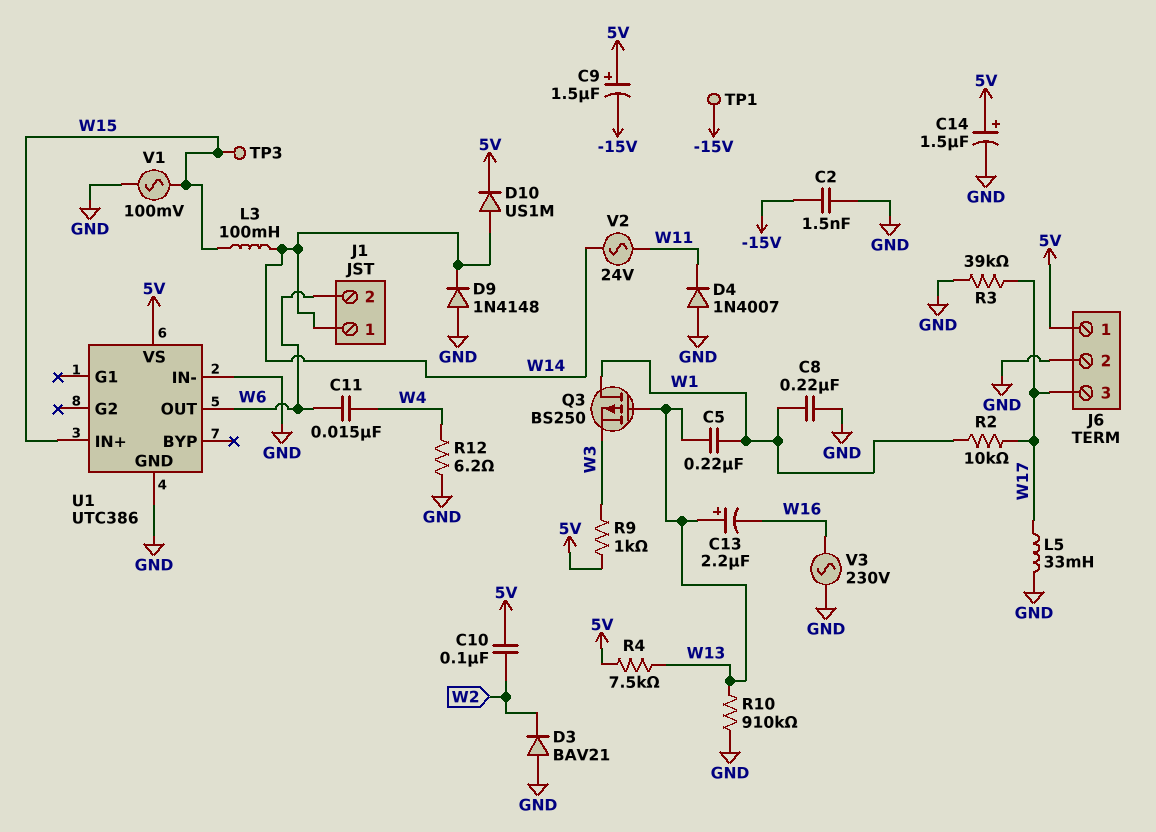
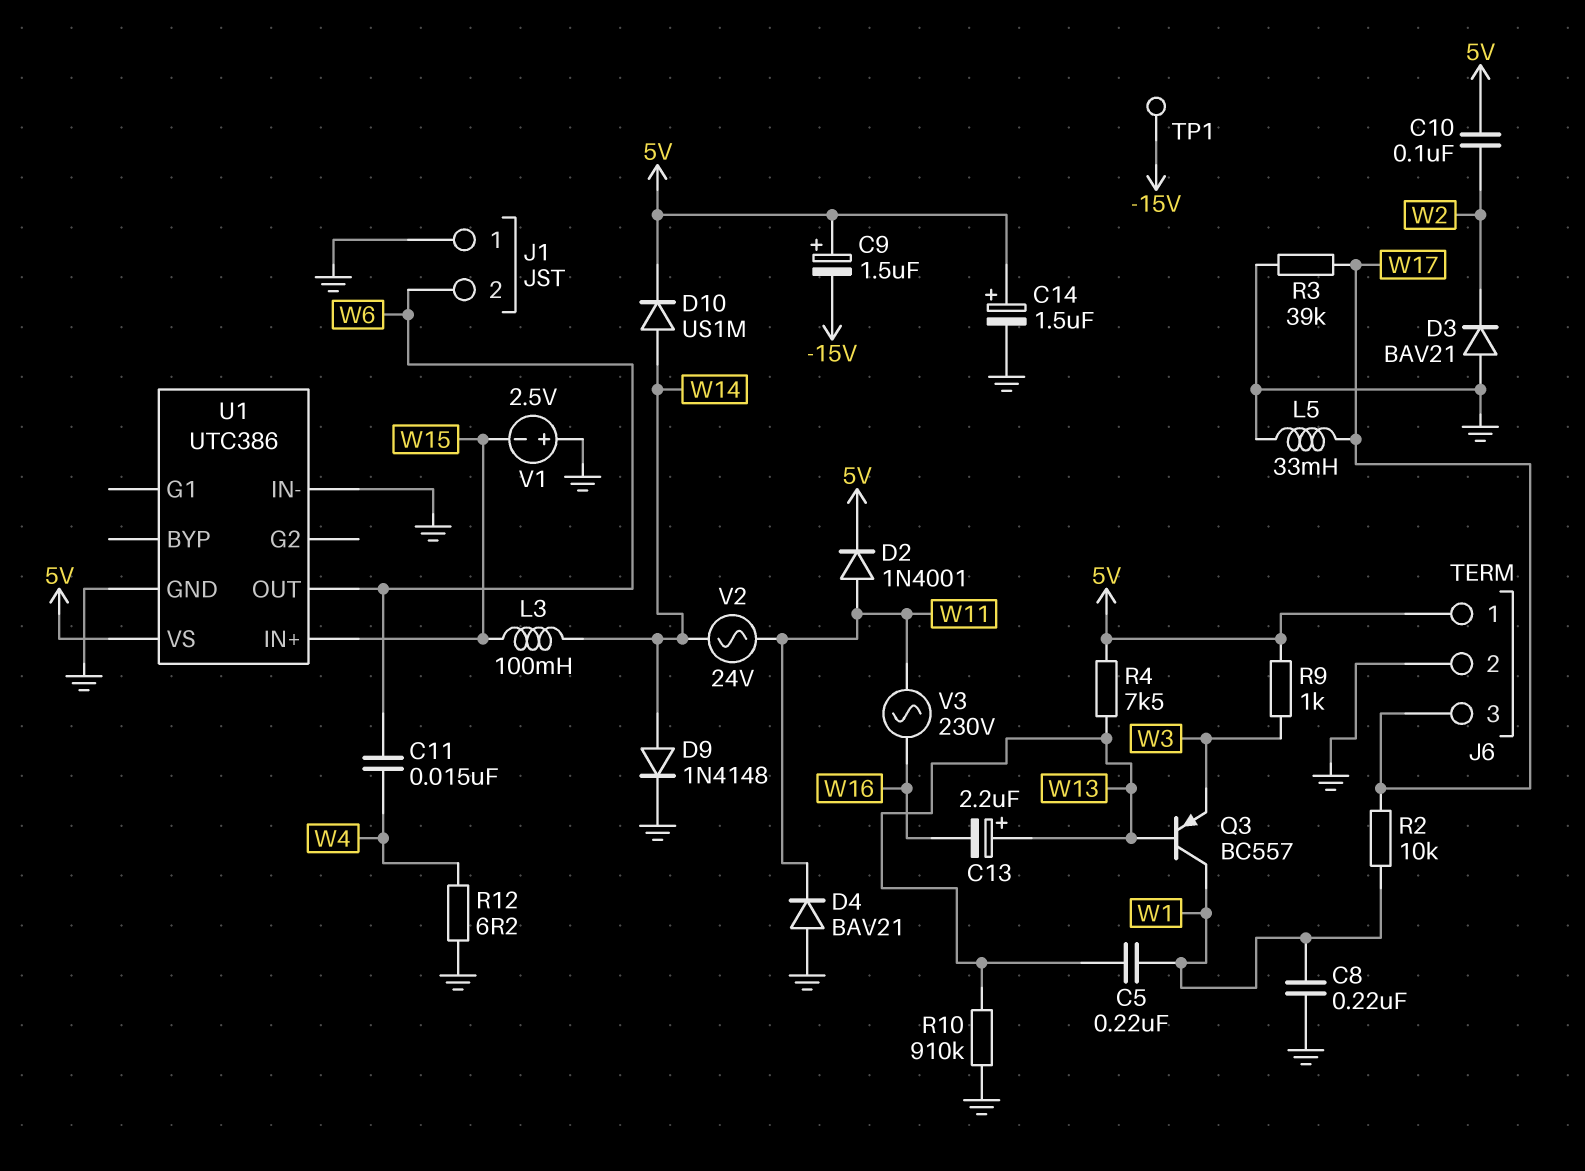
C2: 1.5nF (-15V, GND) -> none
D2: none -> diode 1N4001 (A W11, K 5V)
D4: diode 1N4007 (A GND, K W11) -> diode BAV21 (A GND, K W11)
D9: diode 1N4148 (A GND, K W14) -> diode 1N4148 (A W14, K GND)
J1 pin 1: W14 -> GND
Q3: PMOS BS250 (G W13, D W1, S W3) -> PNP BC557 (B W13, C W1, E W3)
TP3: test point (W15) -> none
V1: AC 100mV (GND, W15) -> 2.5V (plus GND, minus W15)
V3: AC 230V (GND, W16) -> AC 230V (W11, W16)

